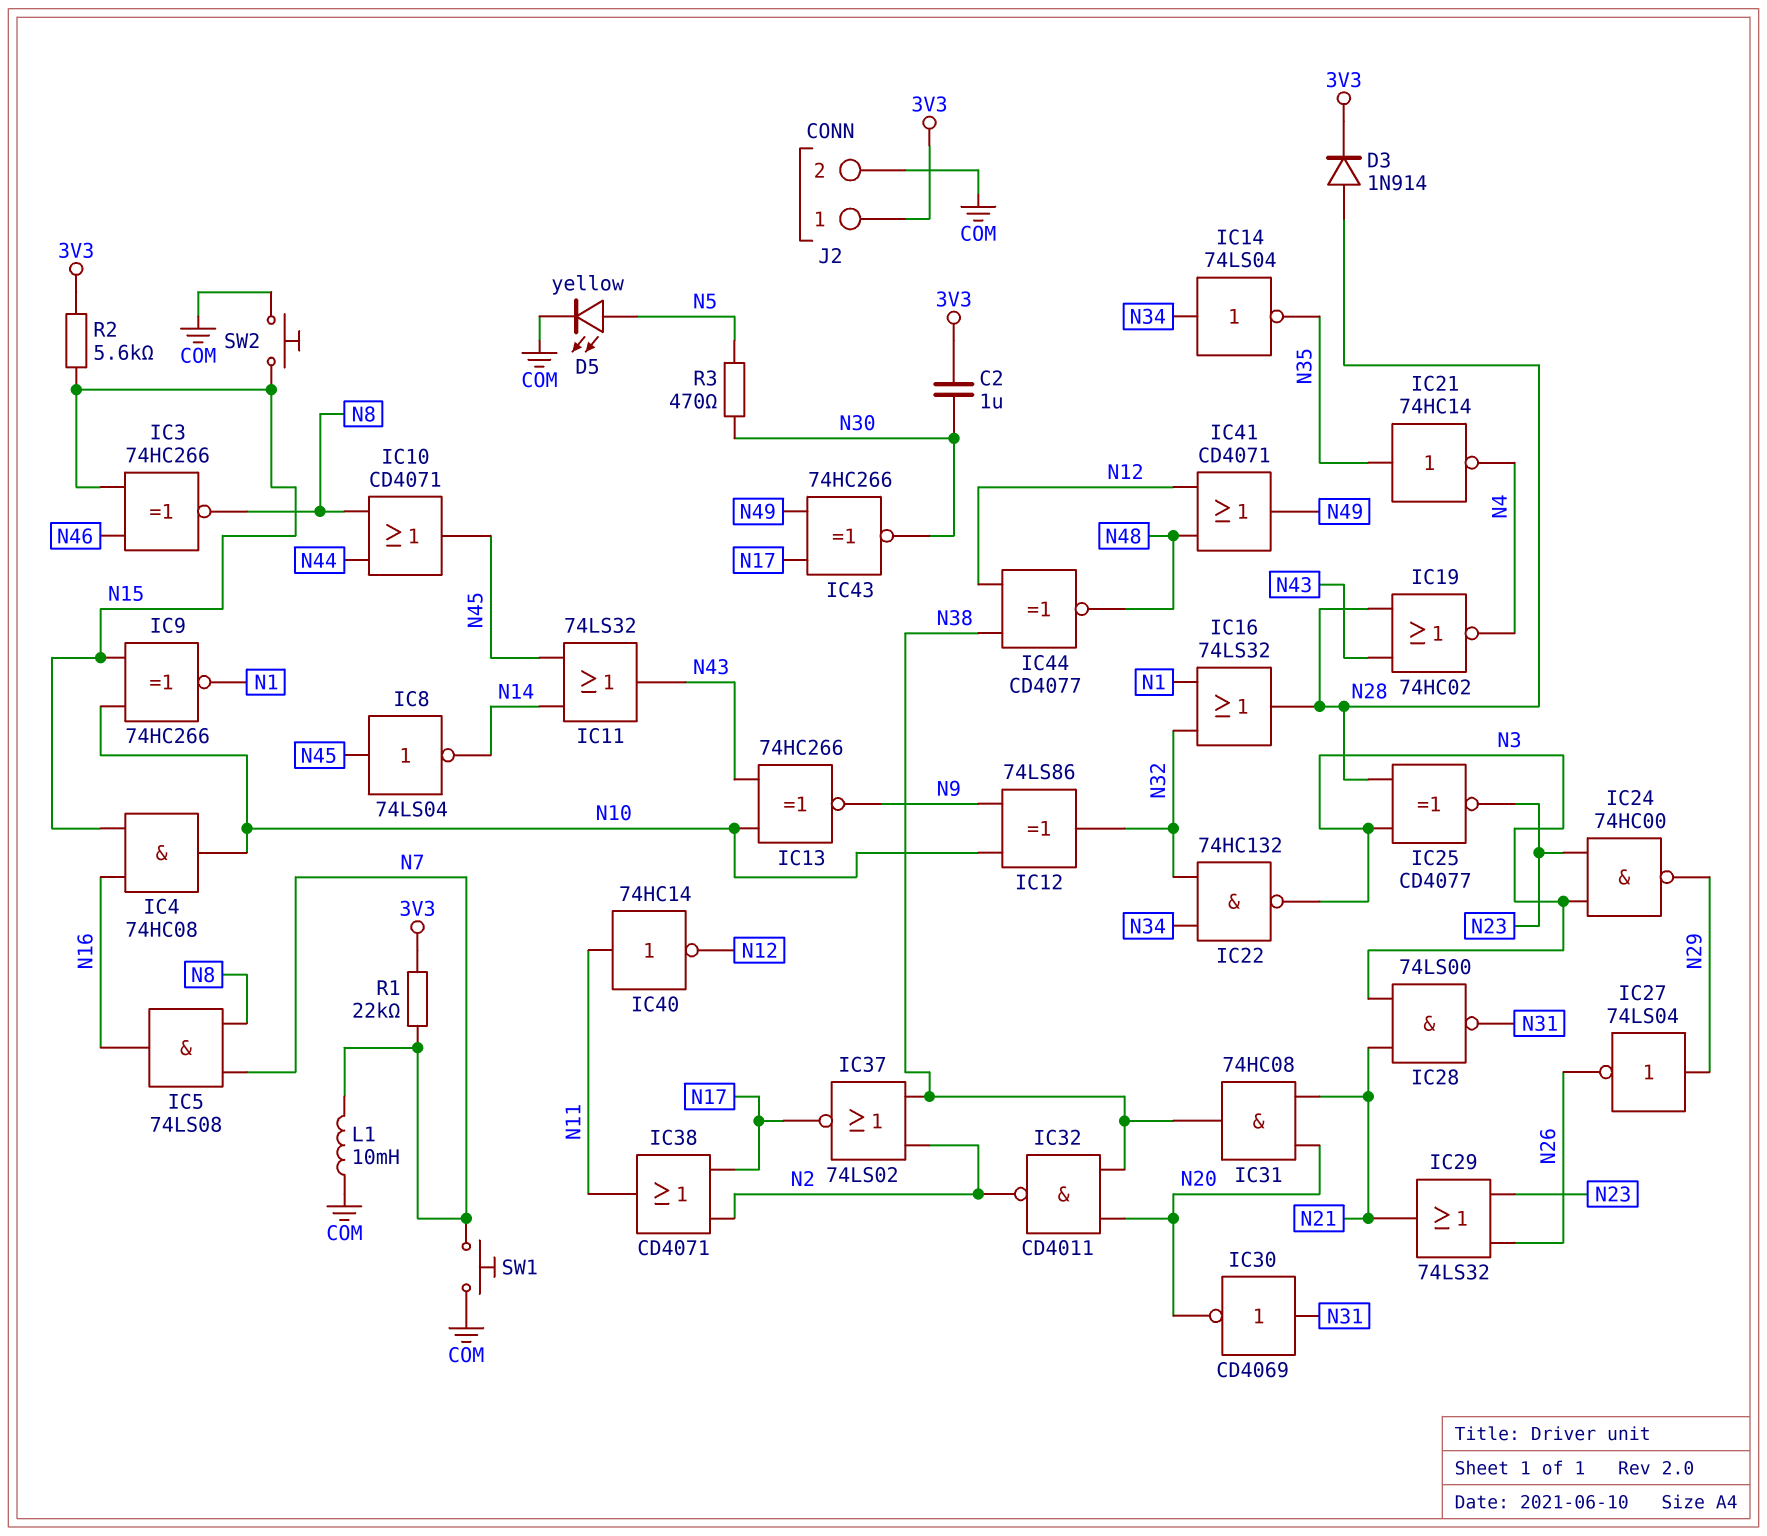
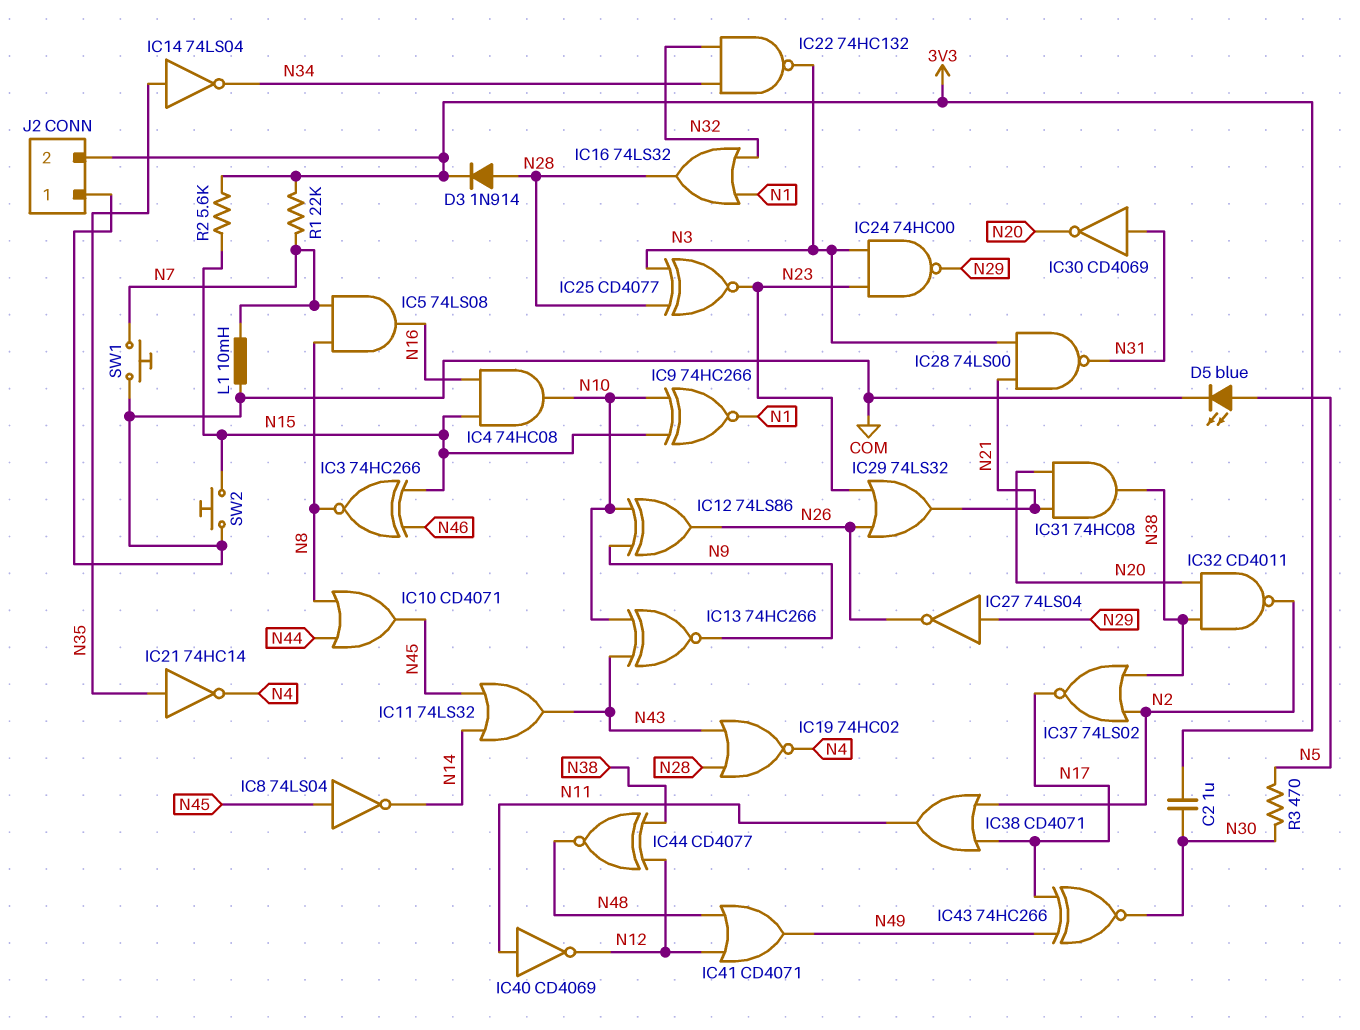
D5: LED yellow (A N5, K COM) -> LED blue (A N5, K COM)
IC12: XOR 74LS86 (in N9, in N10, out N32) -> XOR 74LS86 (in N9, in N10, out N26)
IC14: NOT 74LS04 (in N34, out N35) -> NOT 74LS04 (in N35, out N34)
IC40: NOT 74HC14 (in N11, out N12) -> NOT CD4069 (in N11, out N12)
J2 pin 1: 3V3 -> COM
J2 pin 2: COM -> 3V3

